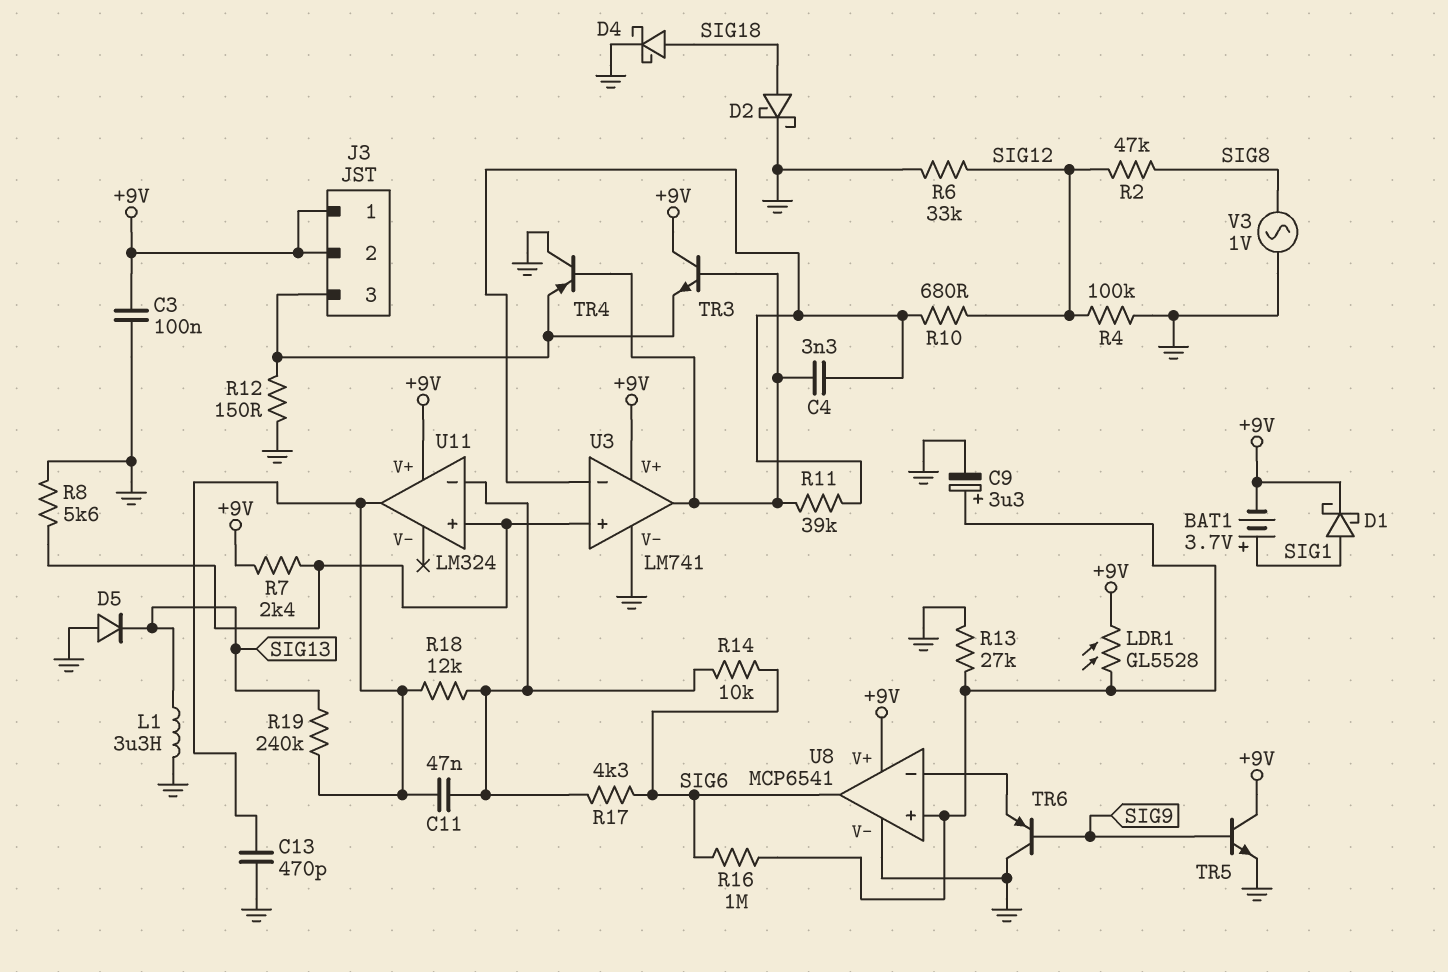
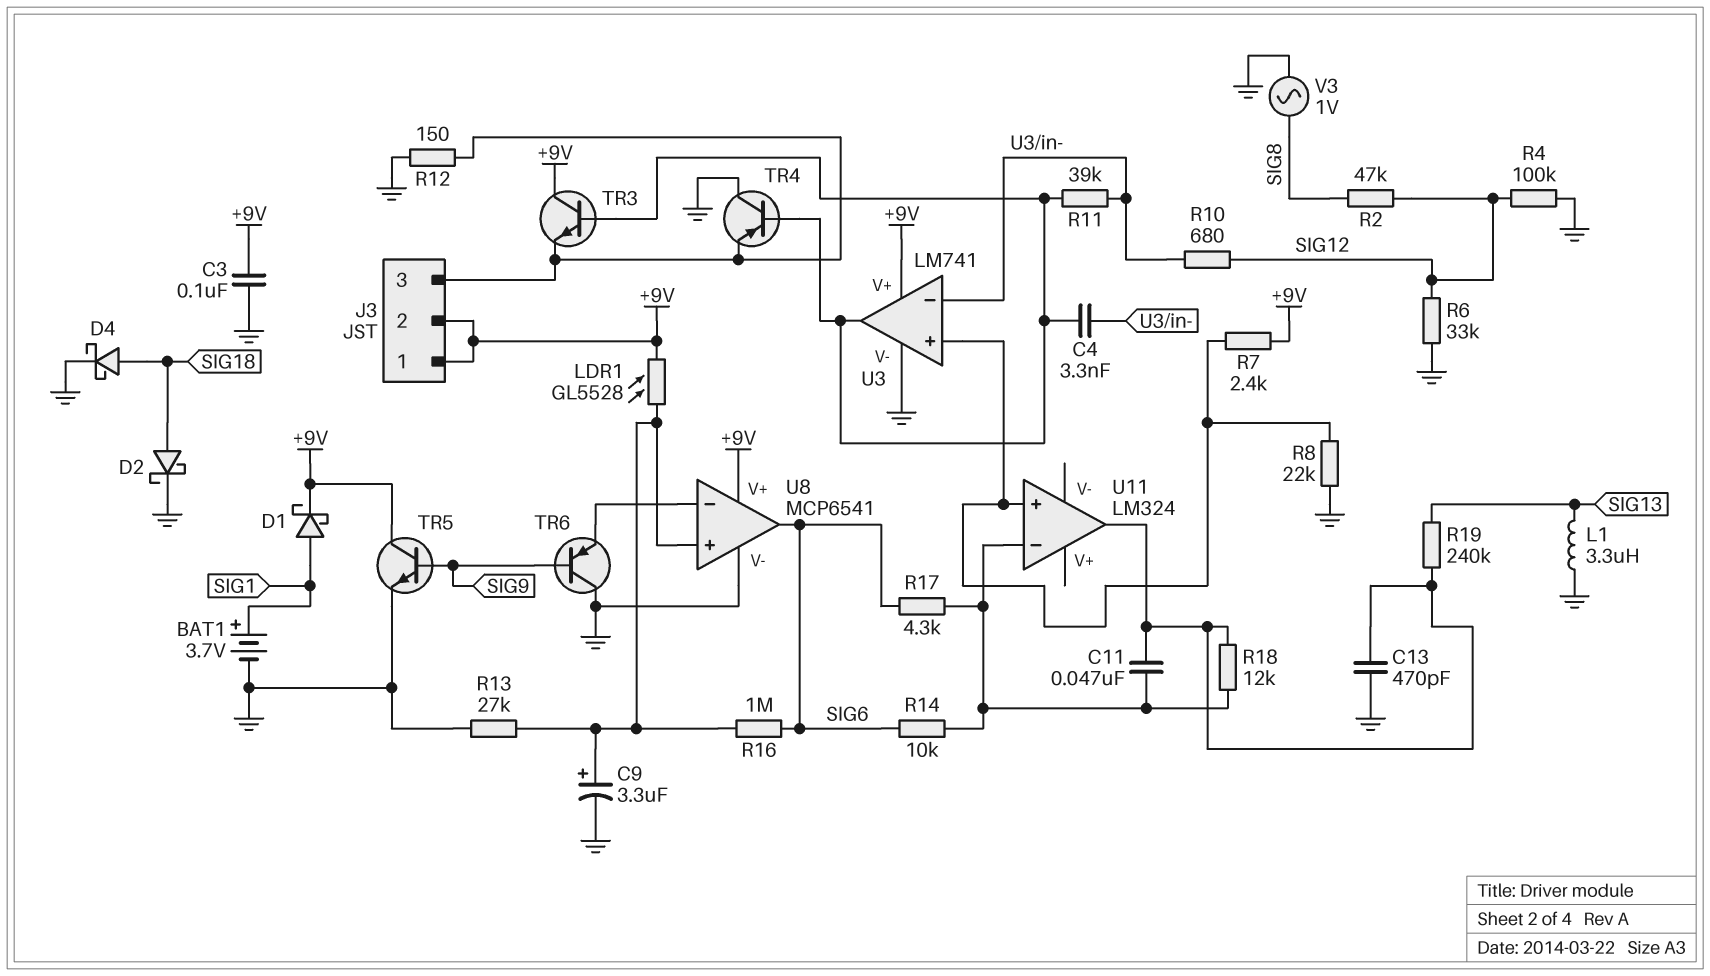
BAT1: 3.7V (plus SIG1, minus +9V) -> 3.7V (plus SIG1, minus GND)
D5: diode (A GND, K SIG13) -> none
R8: 5.6k (GND, U3/in+) -> 22k (GND, U3/in+)
U11 pin V+: +9V -> none

